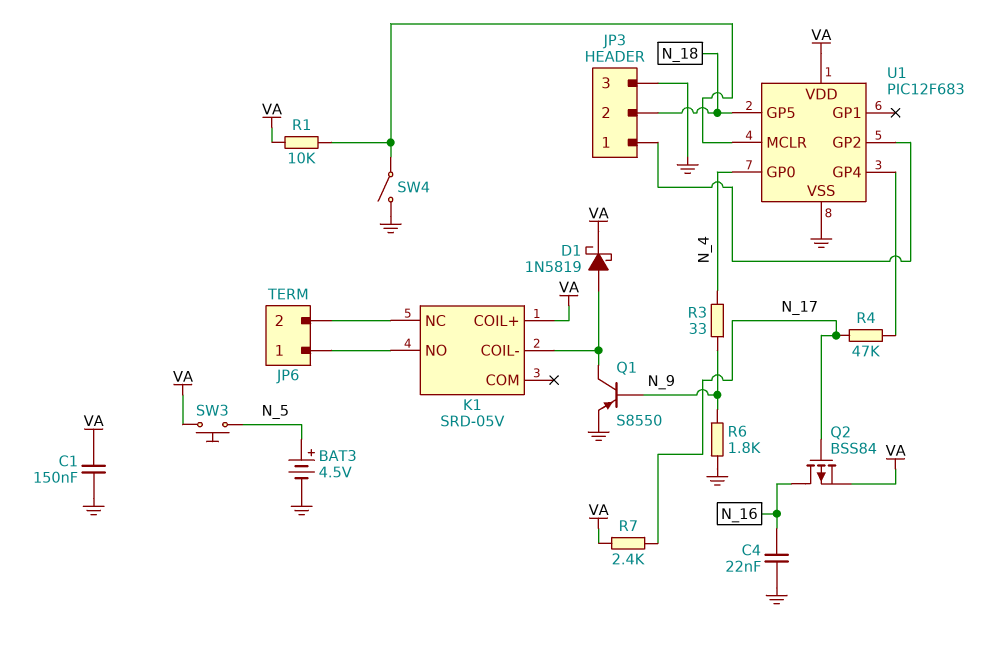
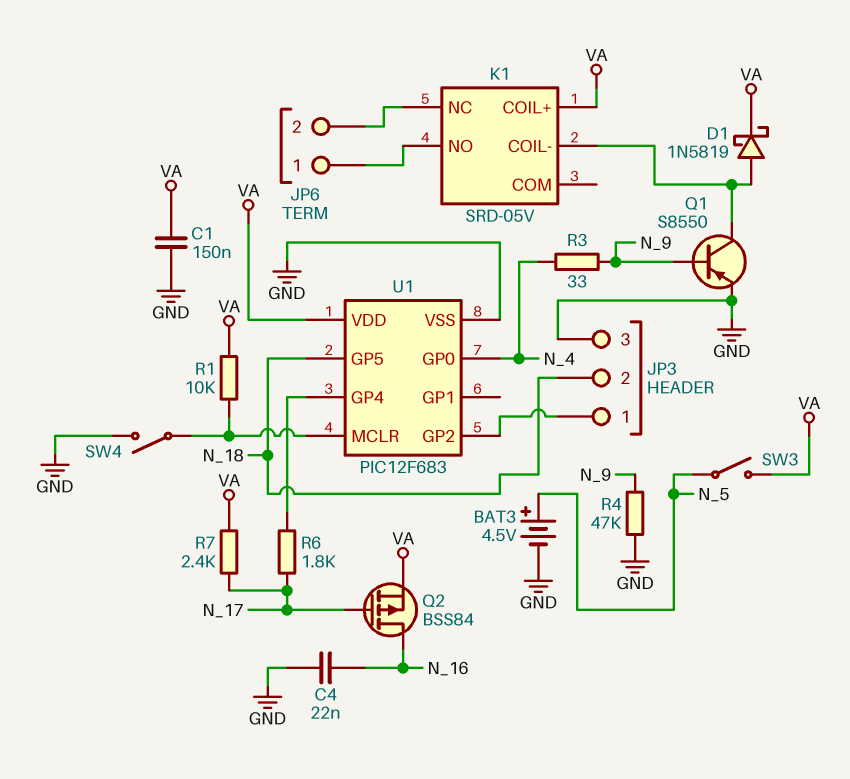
R4: 47k (N_17, U1/GP4) -> 47k (GND, N_9)
R6: 1.8k (GND, N_9) -> 1.8k (N_17, U1/GP4)
SW3: button (N_5, VA) -> switch (N_5, VA)

